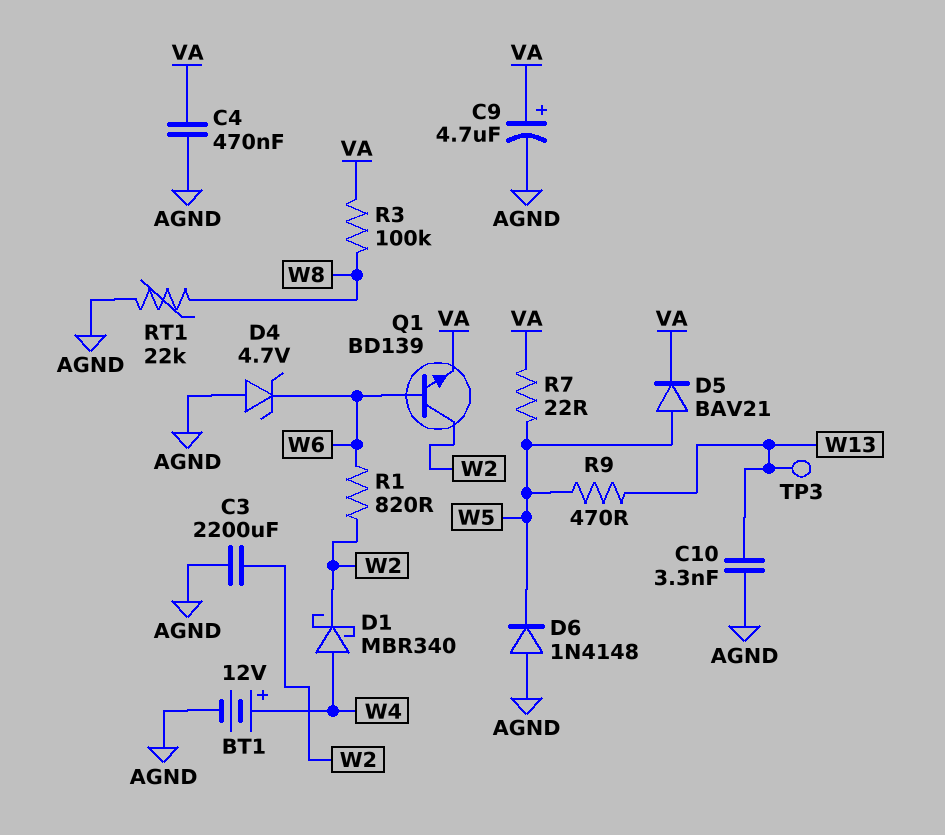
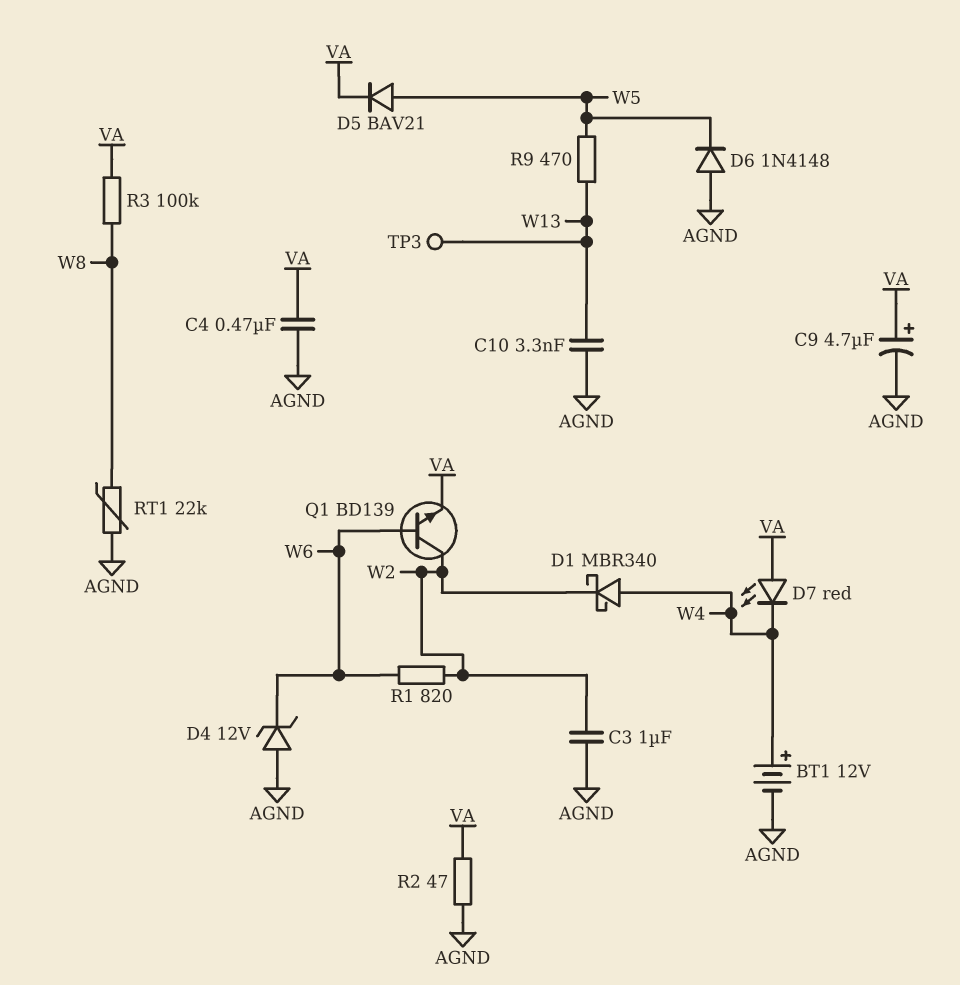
C3: 2200uF (AGND, W2) -> 1uF (AGND, W2)
D4: zener 4.7V (A AGND, K W6) -> zener 12V (A AGND, K W6)
D7: none -> LED red (A VA, K W4)
R2: none -> 47 (AGND, VA)
R7: 22 (VA, W5) -> none

